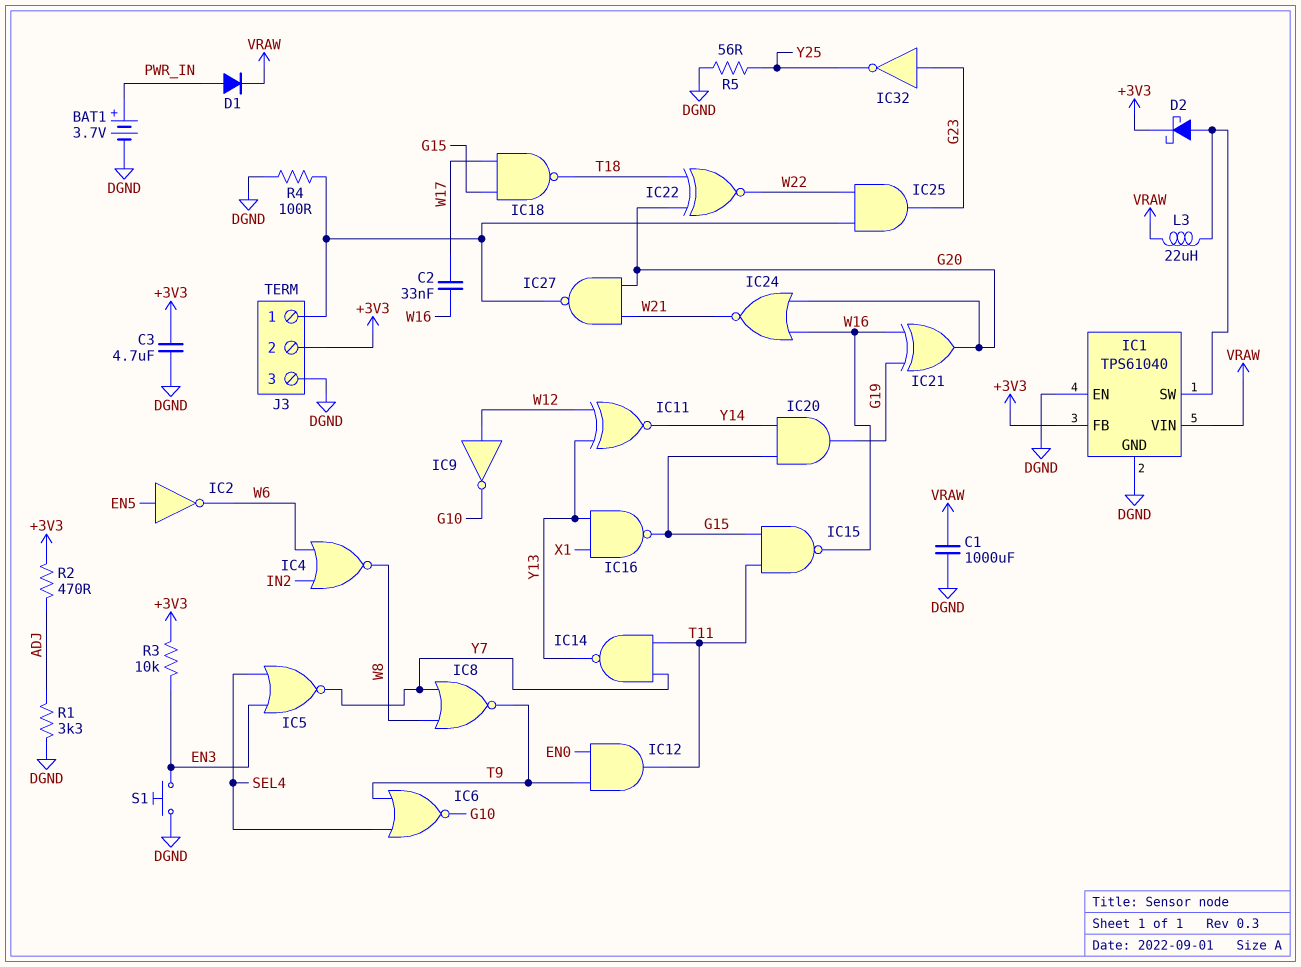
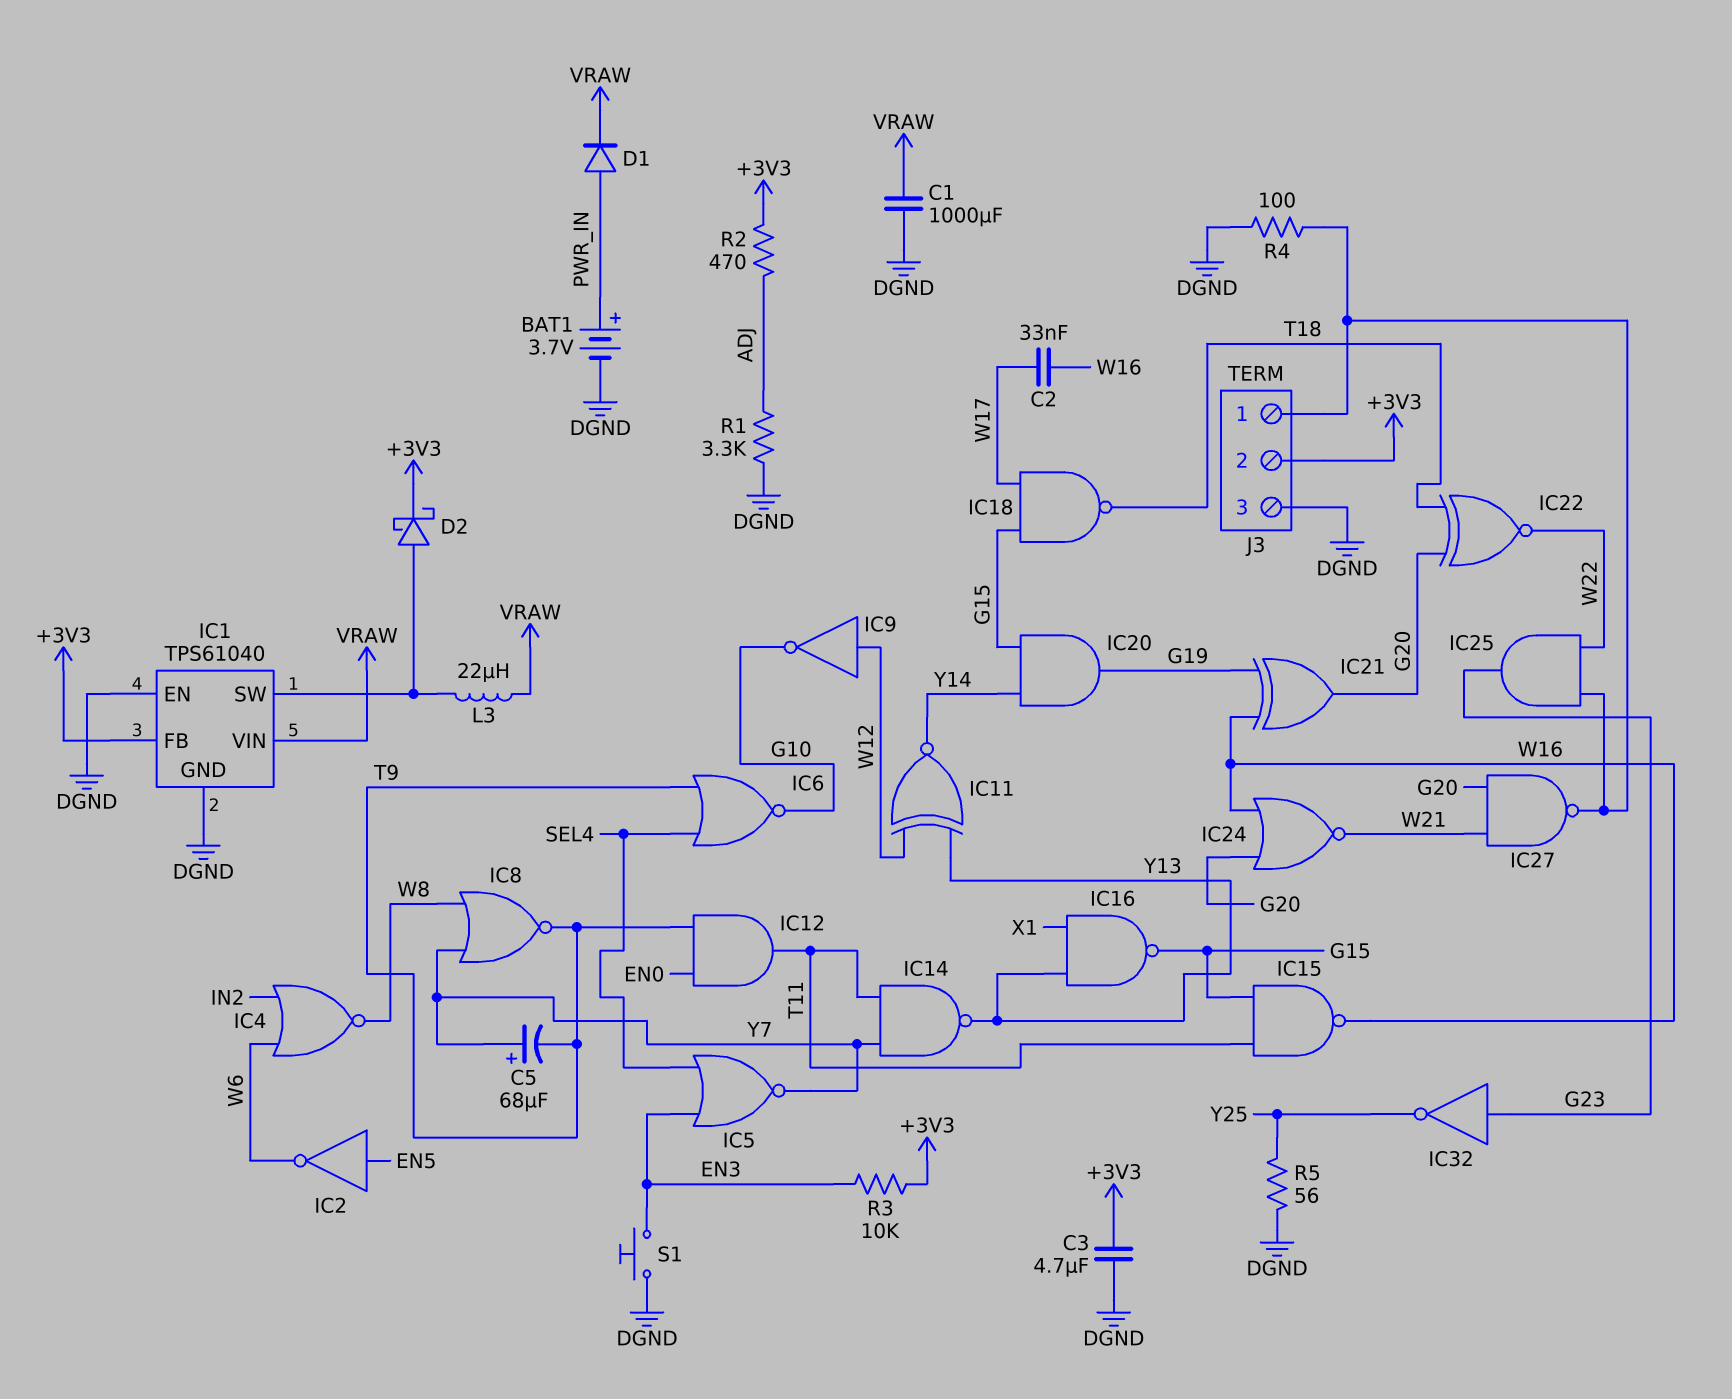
C5: none -> 68uF (plus Y7, minus T9)

